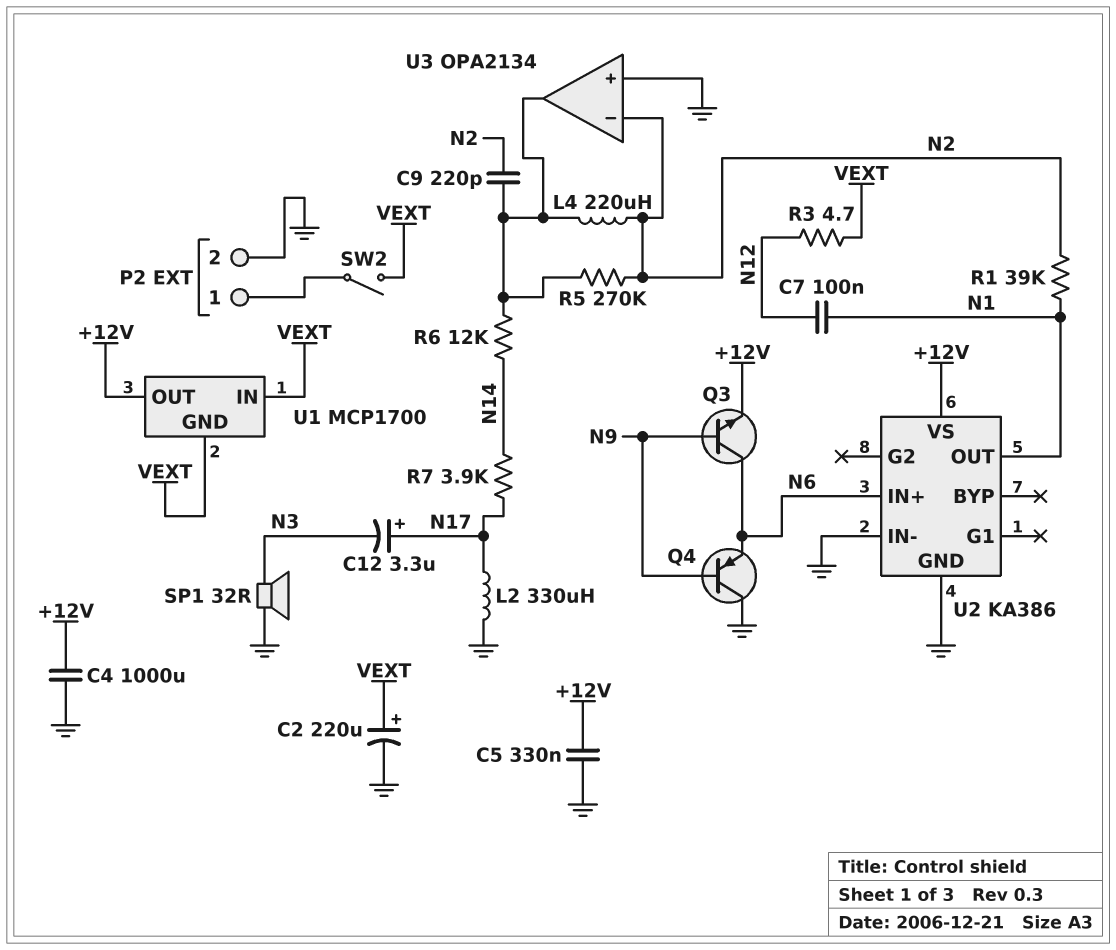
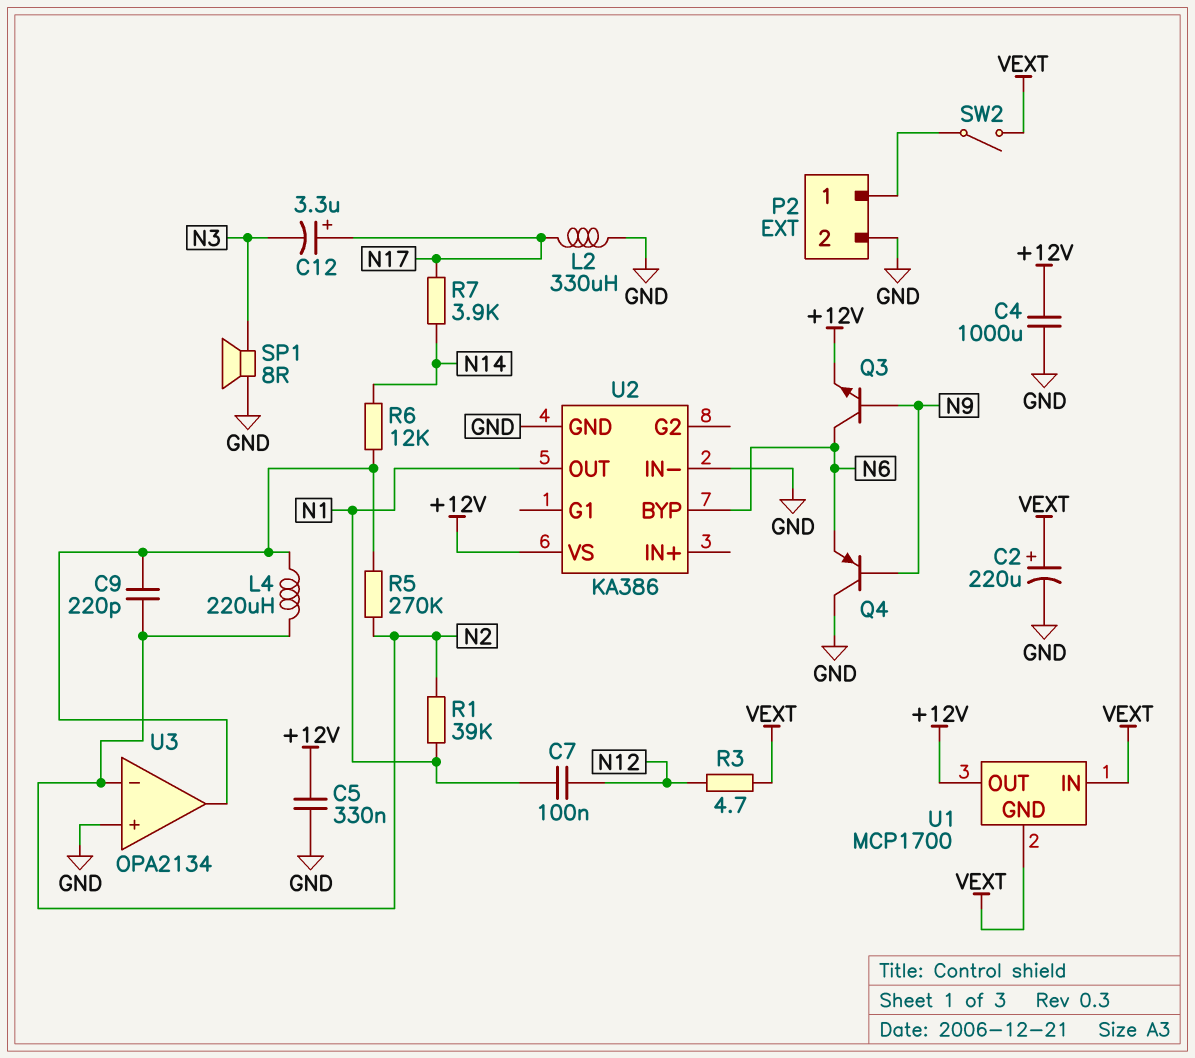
SP1: speaker 32R (GND, N3) -> speaker 8R (GND, N3)
U2 pin BYP: none -> N6
U2 pin IN+: N6 -> none

